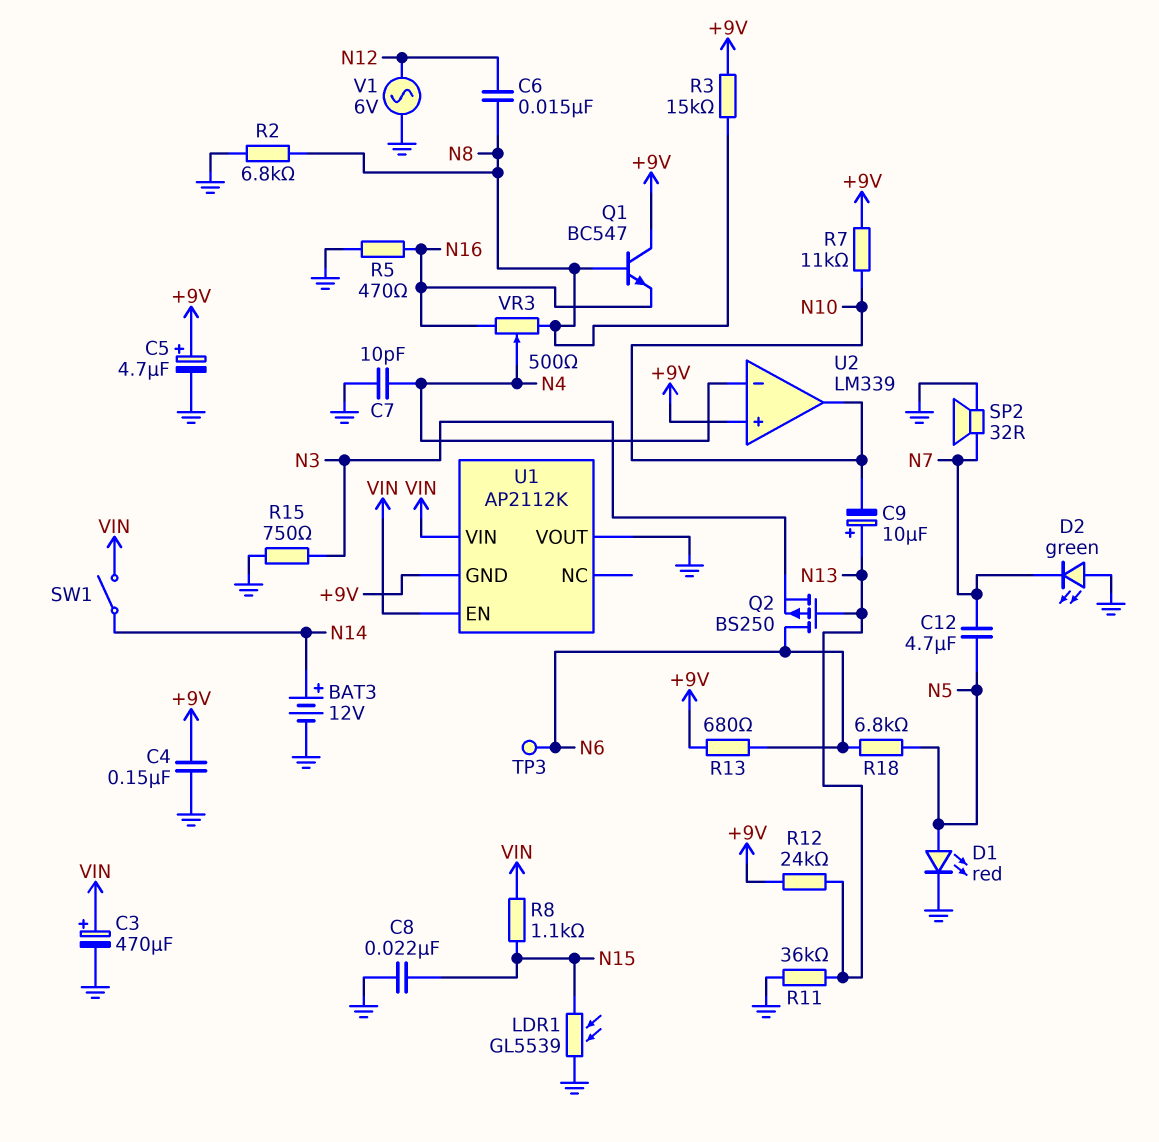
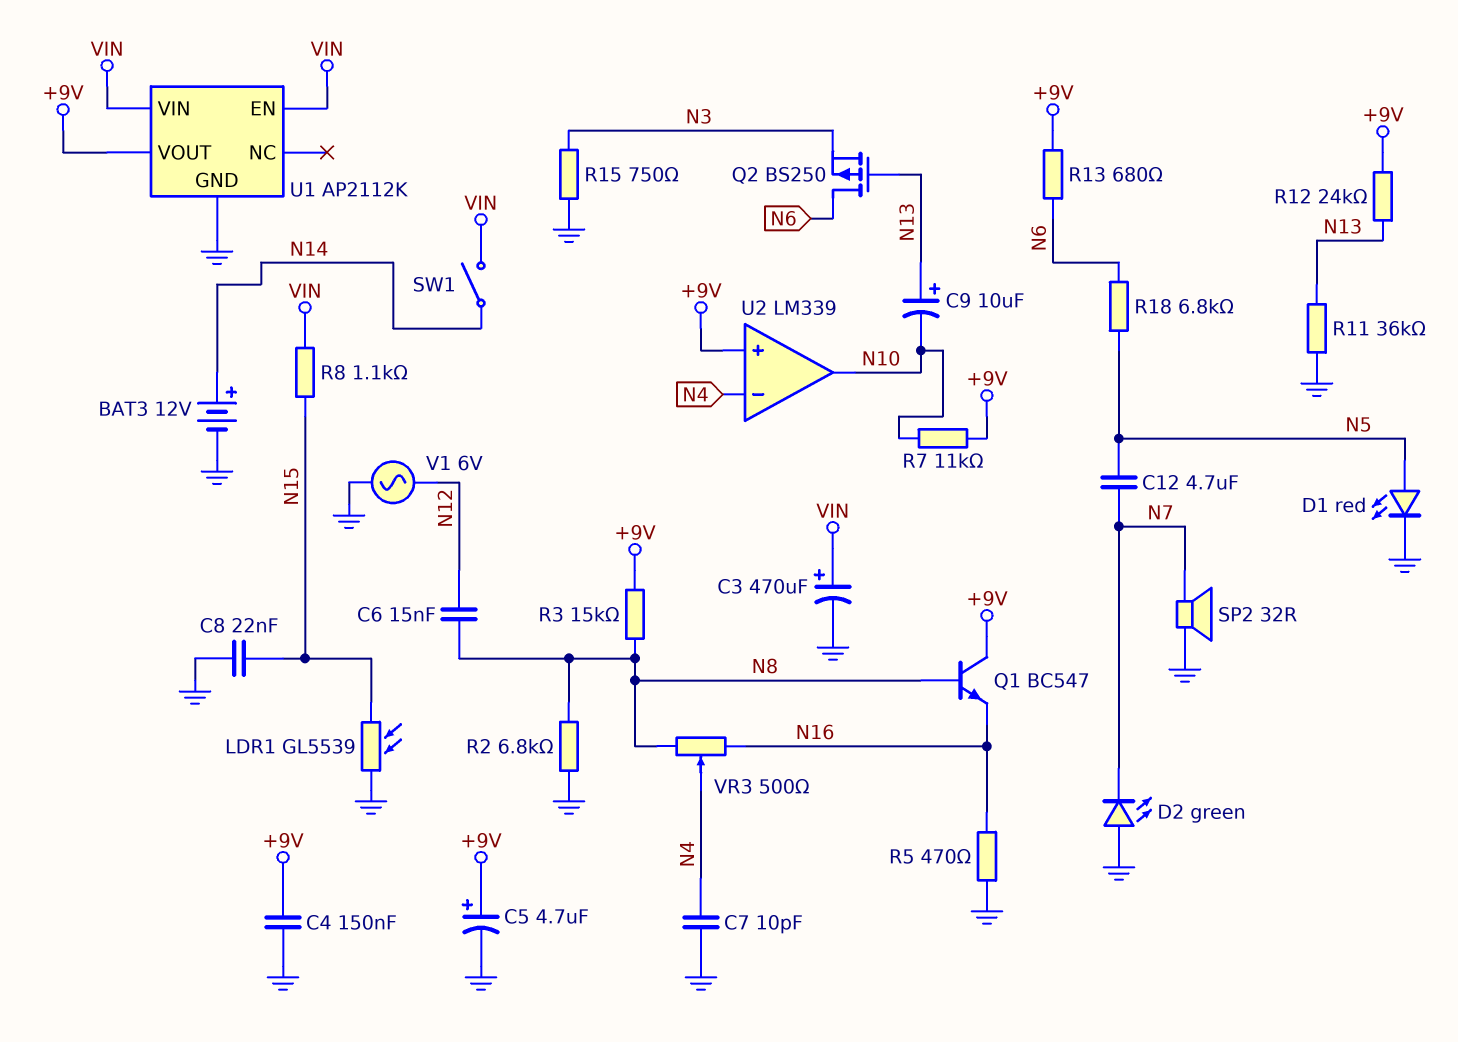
TP3: test point (N6) -> none
U1 pin GND: +9V -> GND
U1 pin VOUT: GND -> +9V

